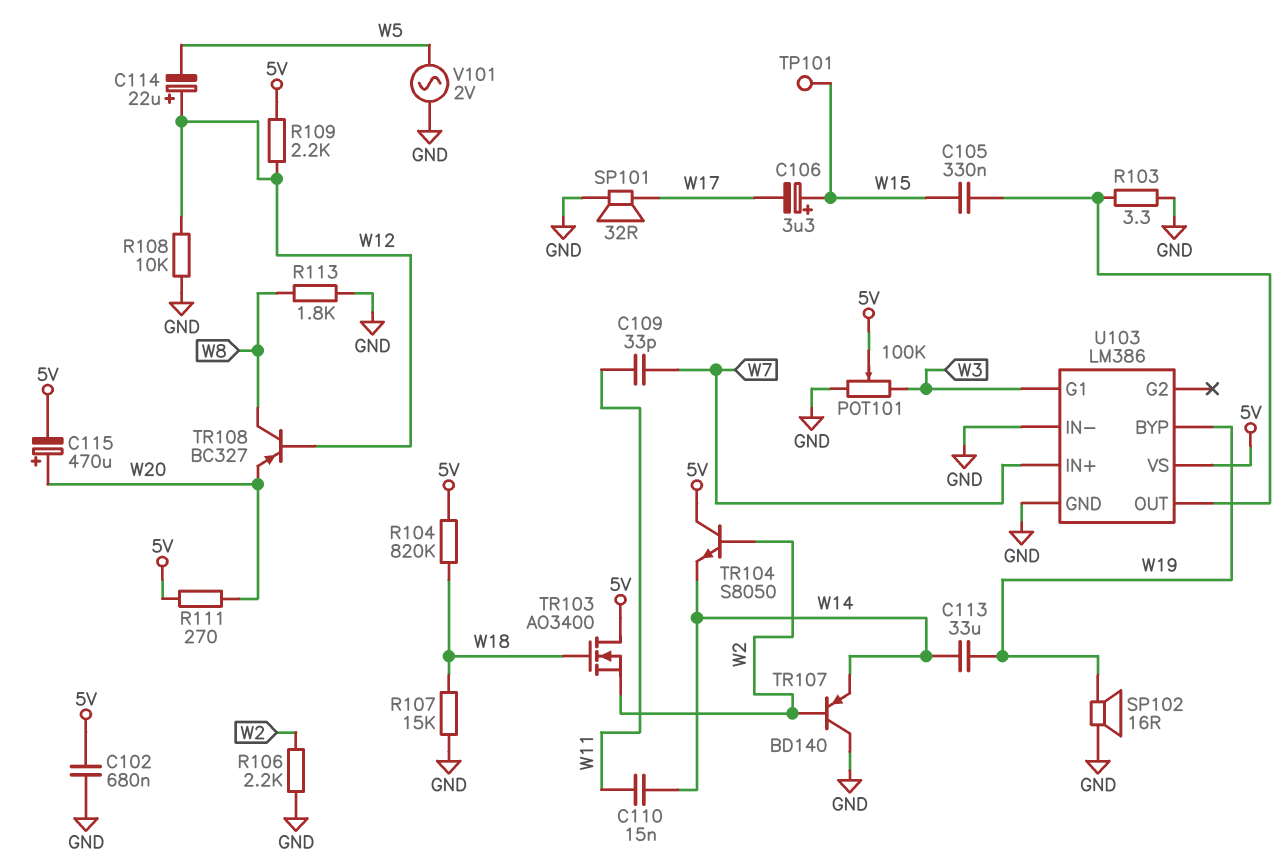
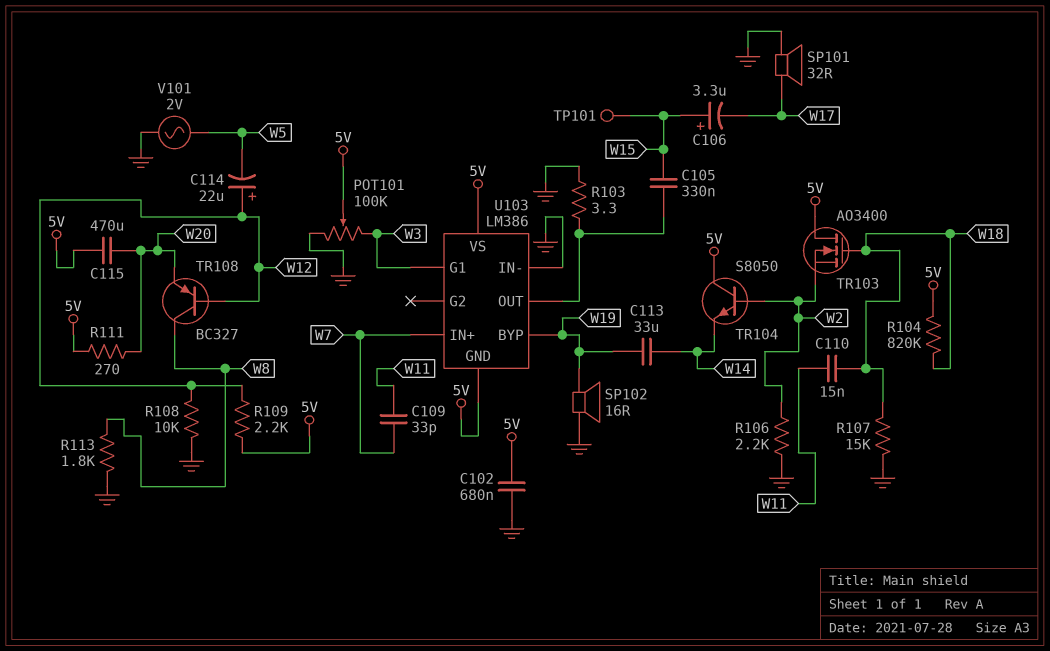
C110: 15nF (W11, W14) -> 15nF (W11, W18)
C115: 470uF (plus W20, minus 5V) -> 470uF (5V, W20)
TR107: PNP BD140 (B W2, C GND, E W14) -> none
U103 pin GND: GND -> 5V

